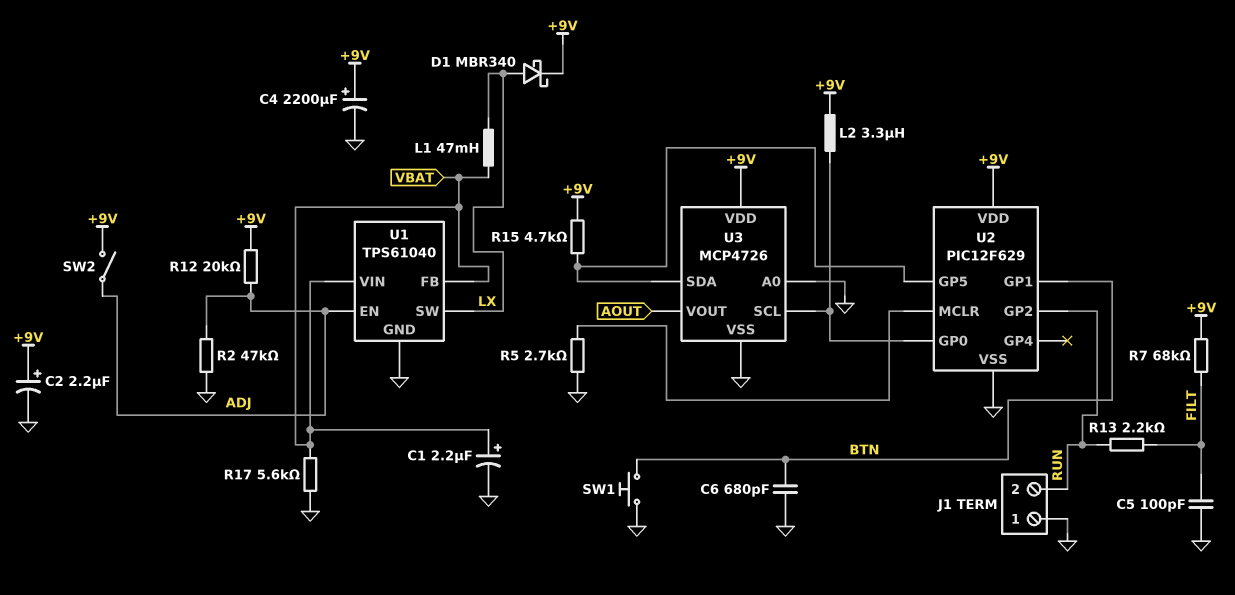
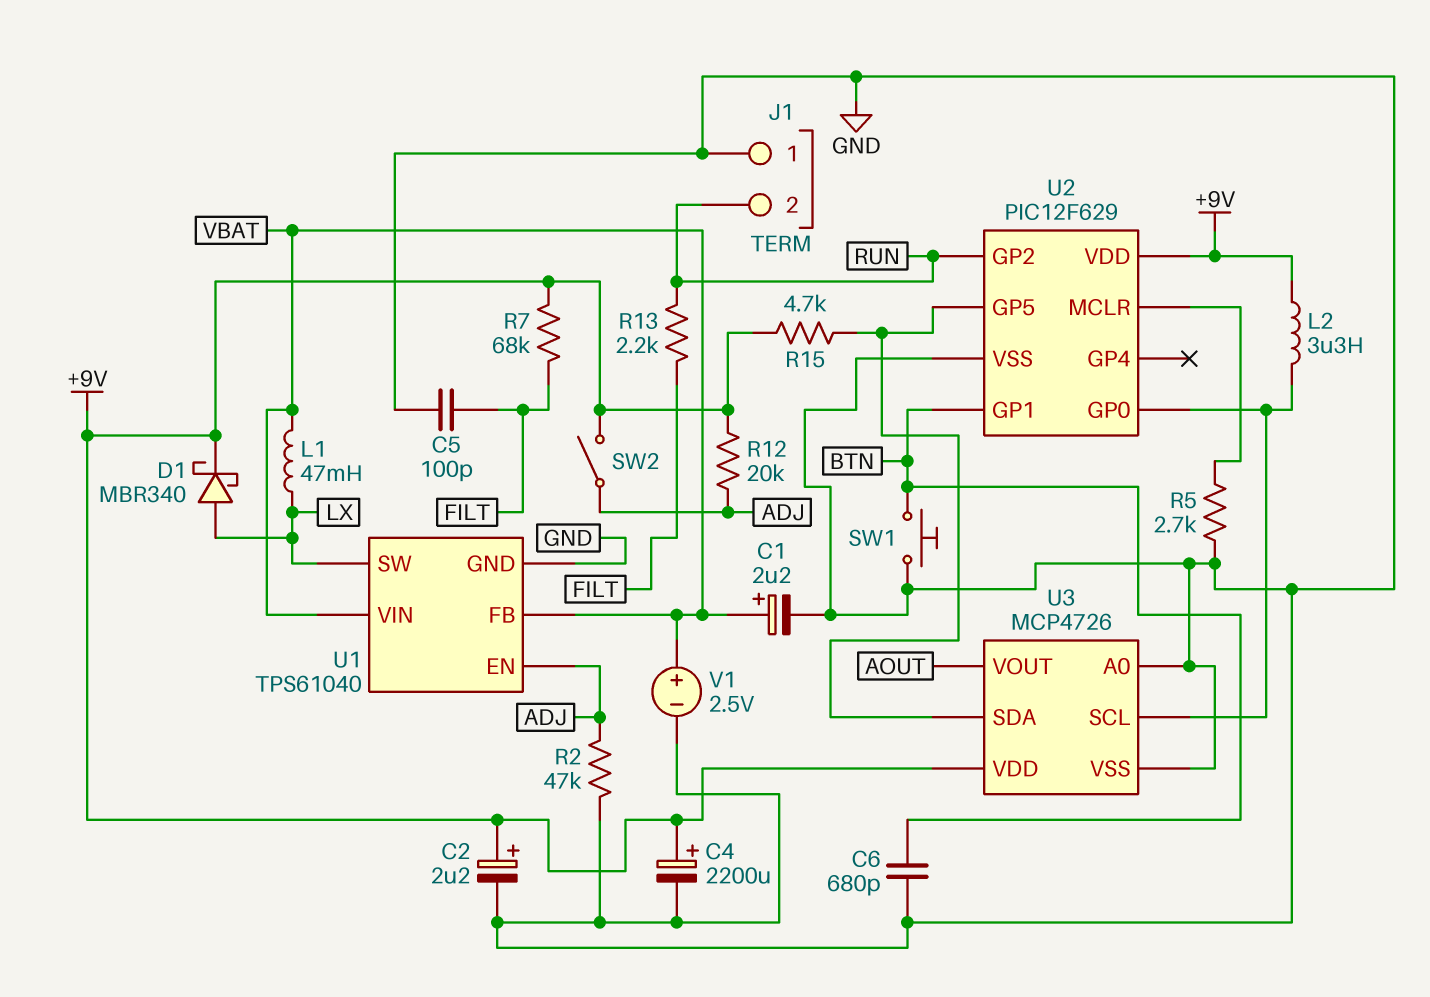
R17: 5.6k (GND, VBAT) -> none
V1: none -> 2.5V (plus VBAT, minus GND)

